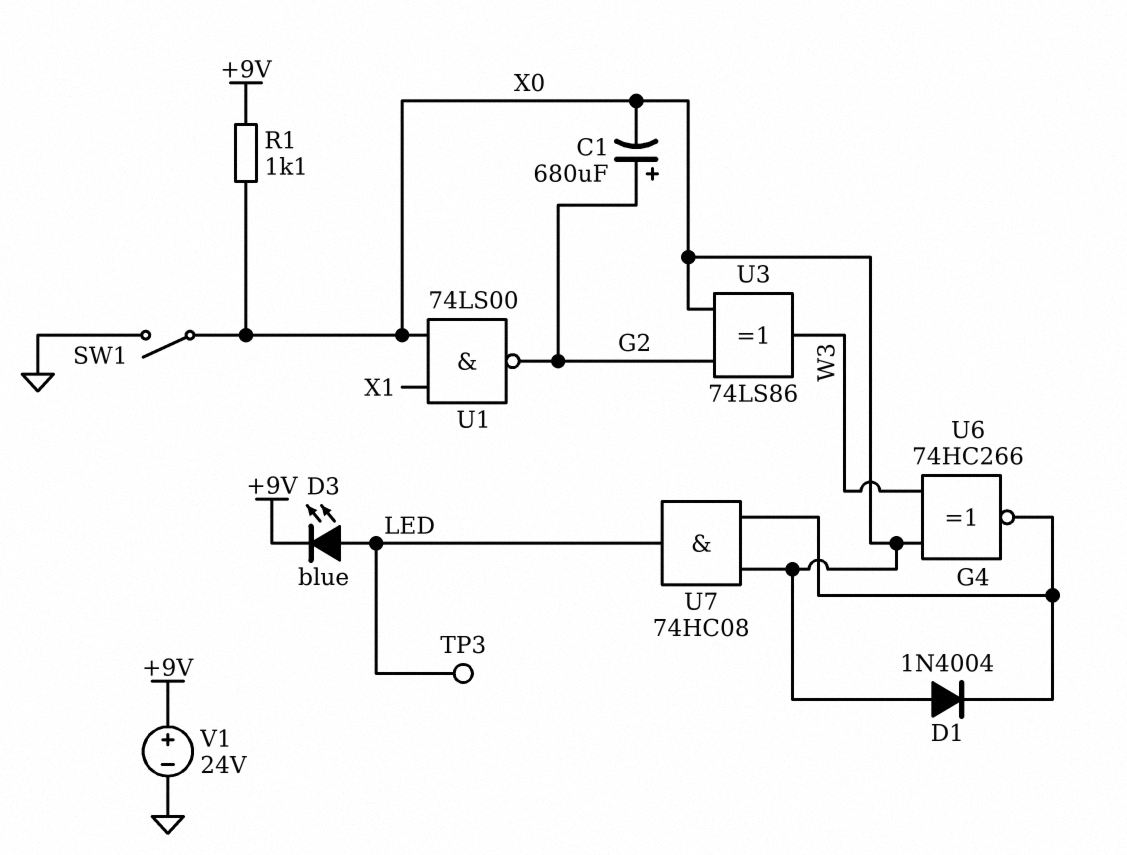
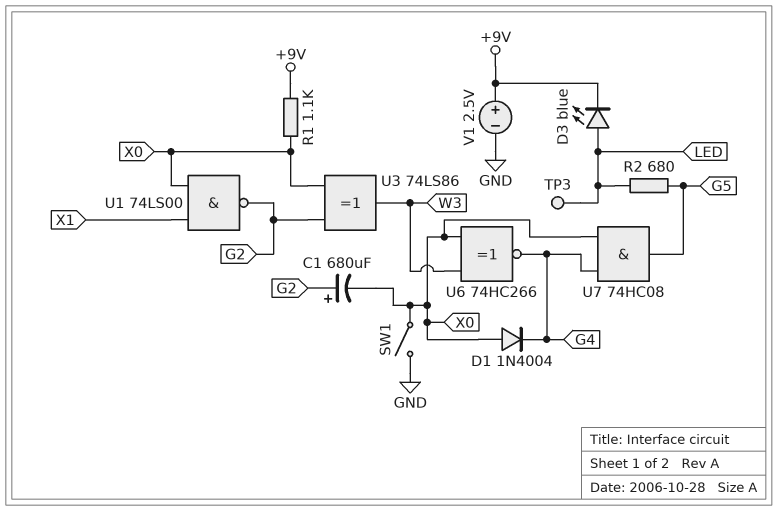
R2: none -> 680 (G5, LED)
U7: AND 74HC08 (in G4, in X0, out LED) -> AND 74HC08 (in G4, in X0, out G5)
V1: 24V (plus +9V, minus GND) -> 2.5V (plus +9V, minus GND)

